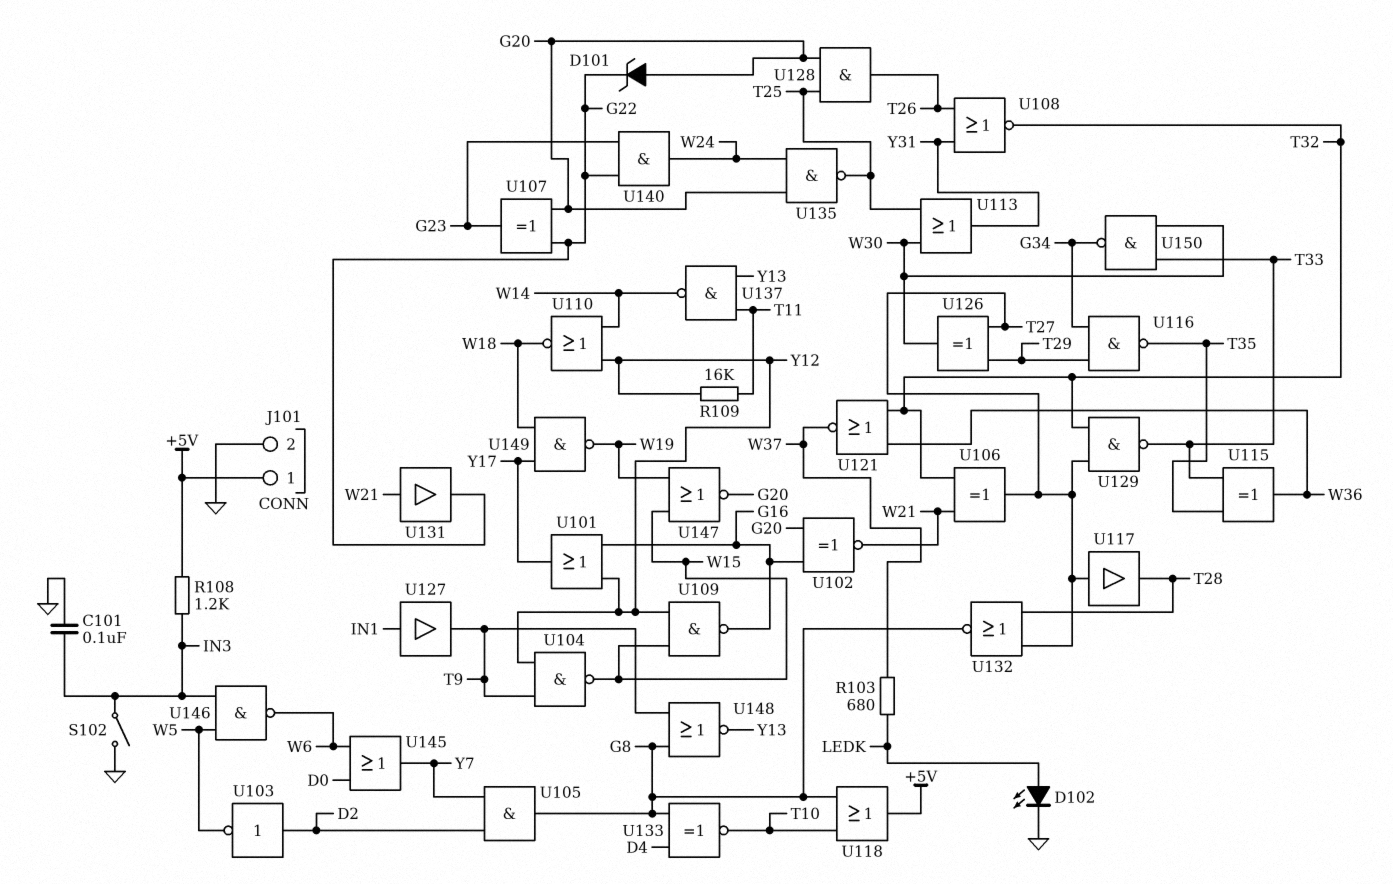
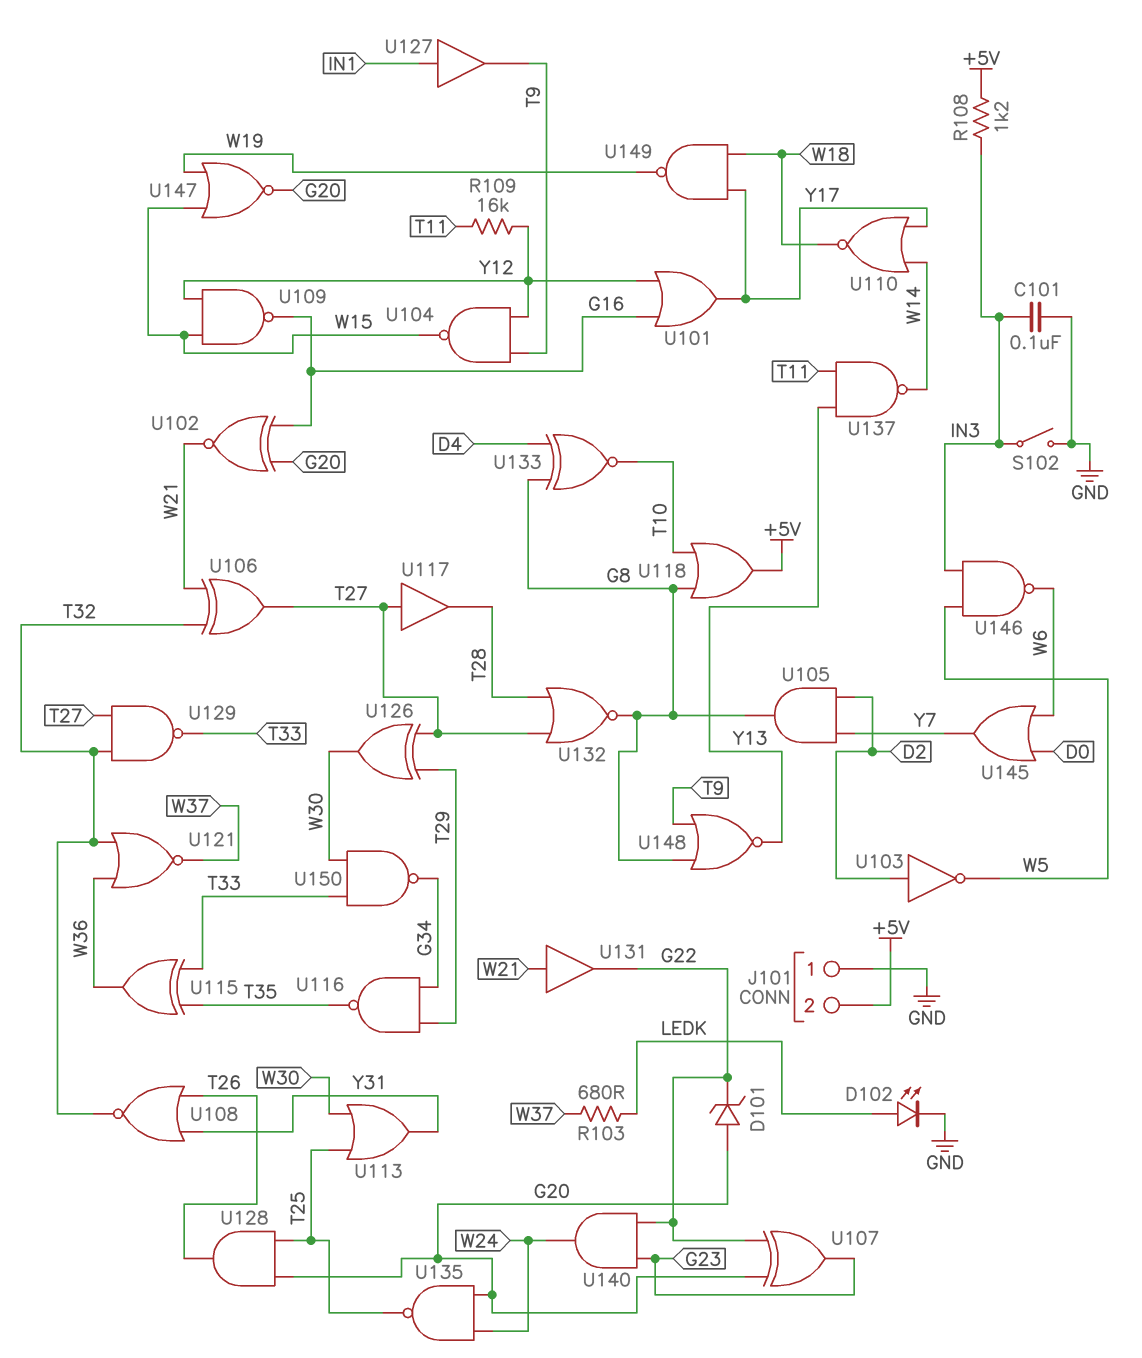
J101 pin 1: +5V -> GND
J101 pin 2: GND -> +5V
U110: NOR (in W14, in Y12, out W18) -> NOR (in W14, in Y17, out W18)

